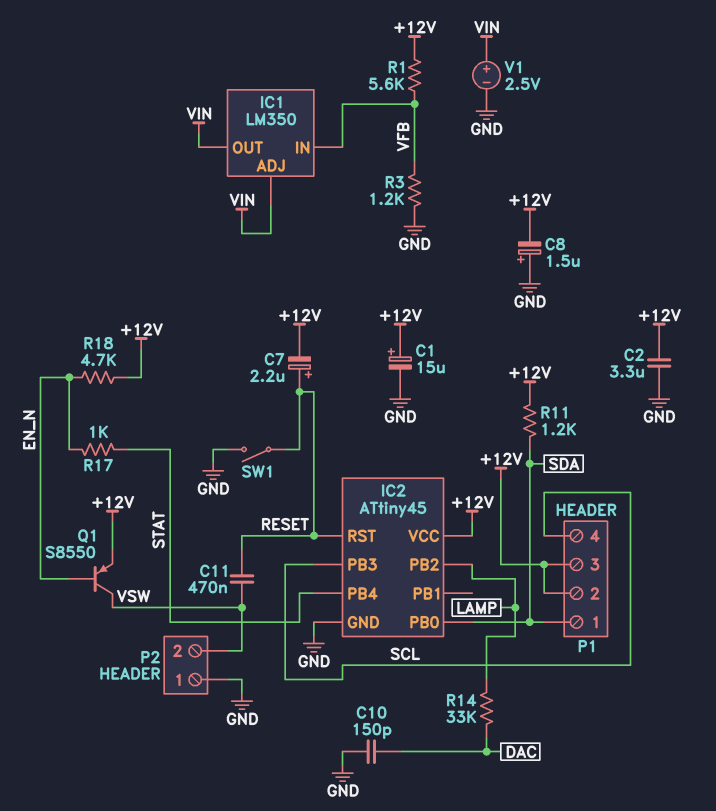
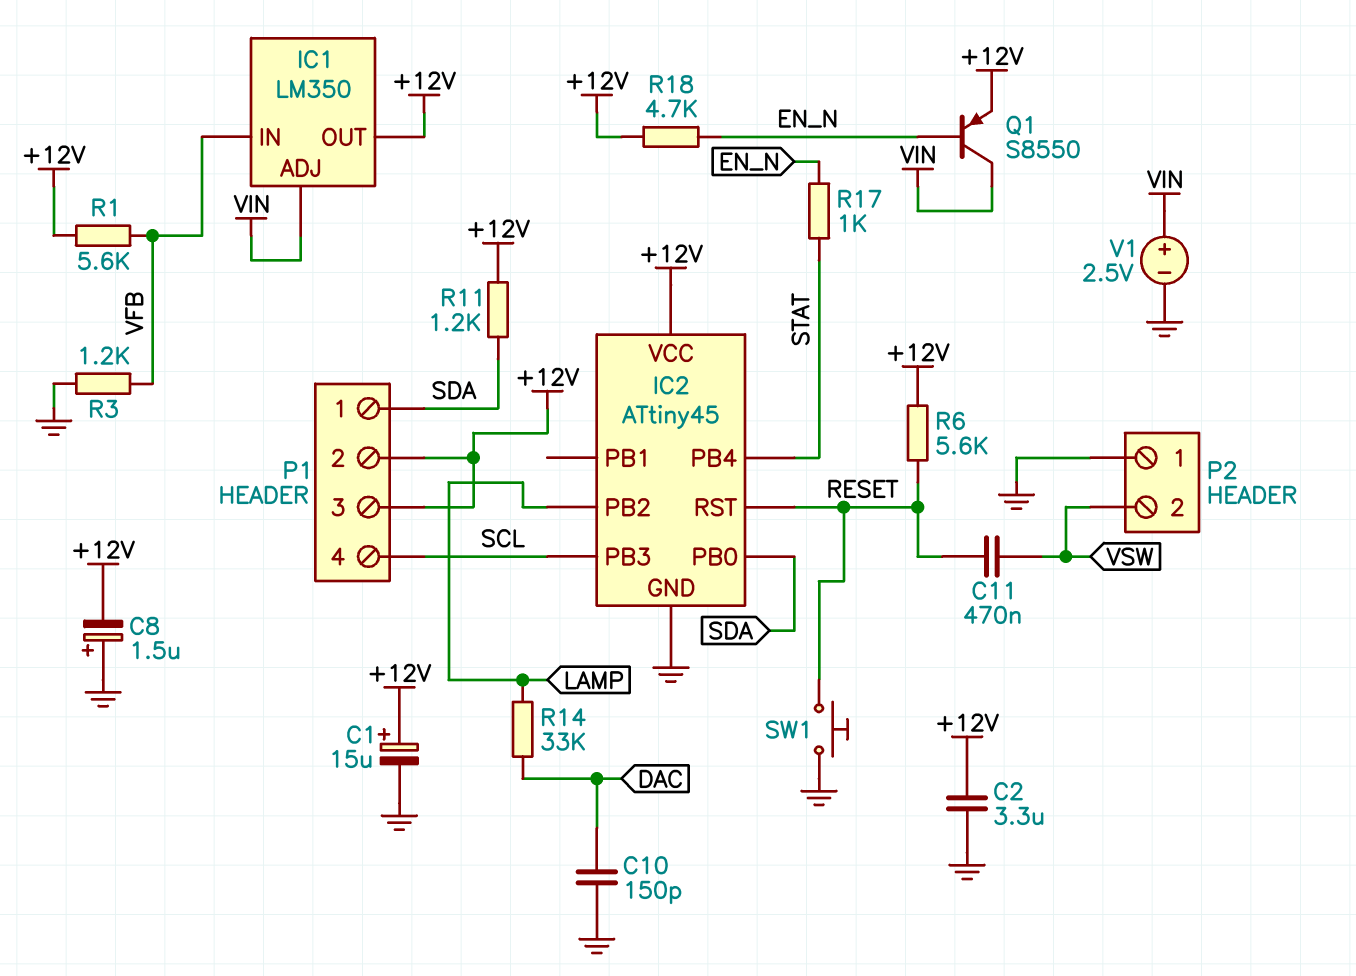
C7: 2.2uF (plus RESET, minus +12V) -> none
IC1 pin OUT: VIN -> +12V
Q1: PNP S8550 (B EN_N, C VSW, E +12V) -> PNP S8550 (B EN_N, C VIN, E +12V)
R6: none -> 5.6k (+12V, RESET)
SW1: switch (GND, RESET) -> button (GND, RESET)

